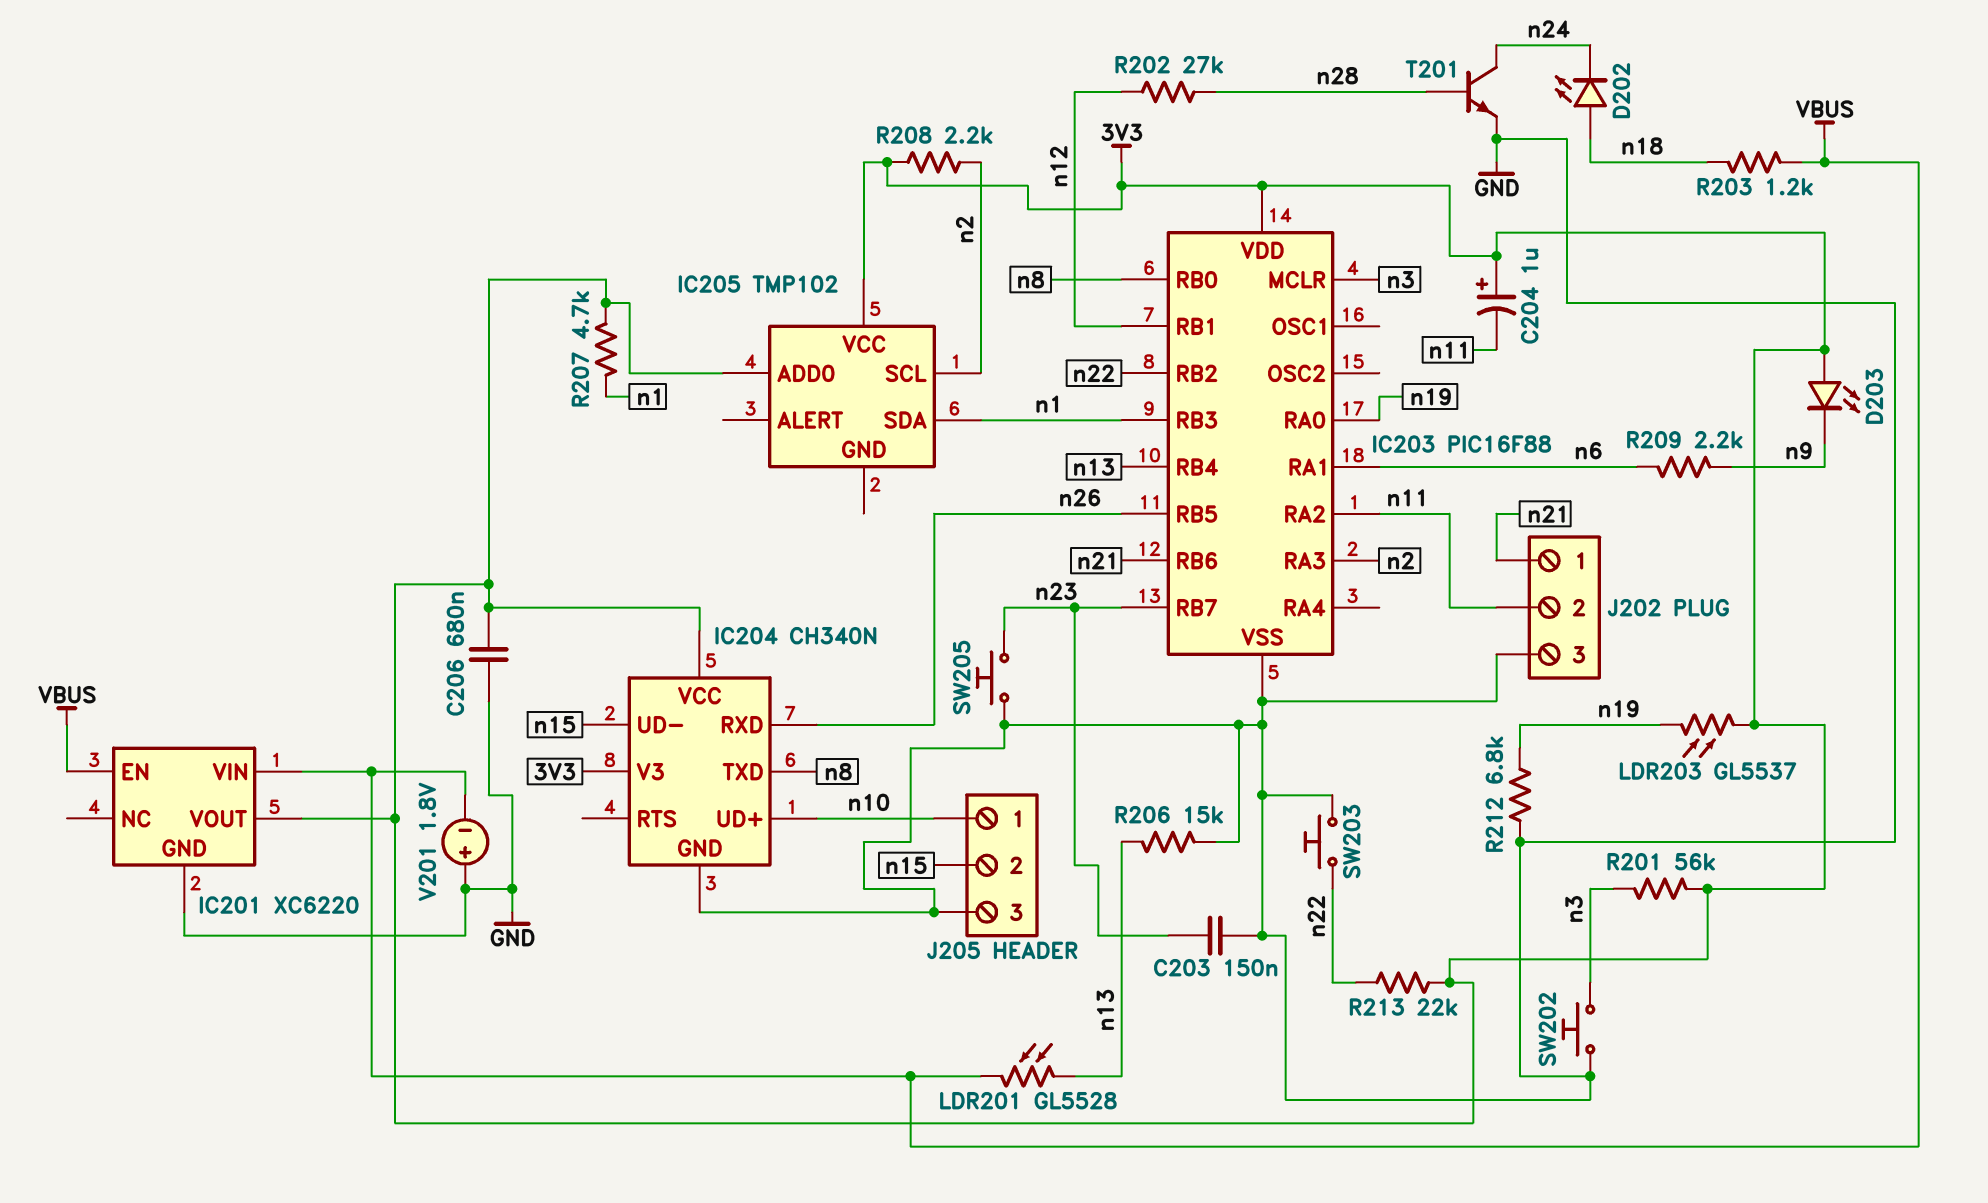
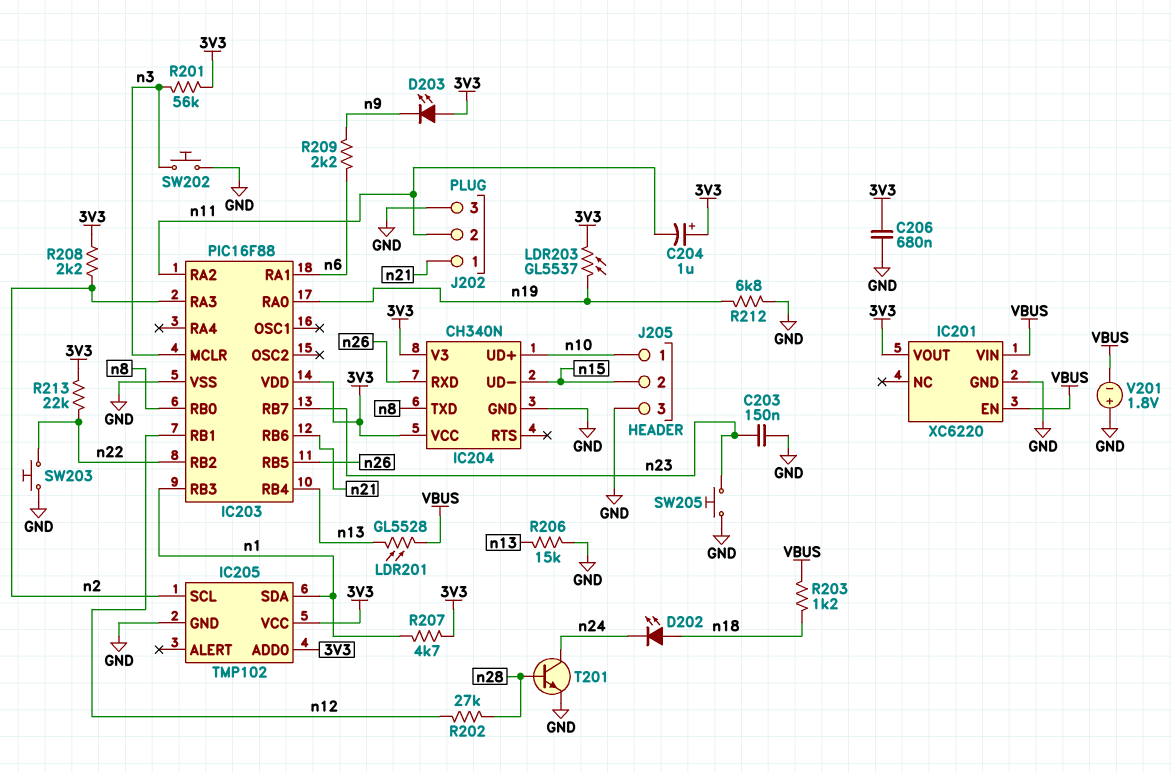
IC205 pin GND: none -> GND

